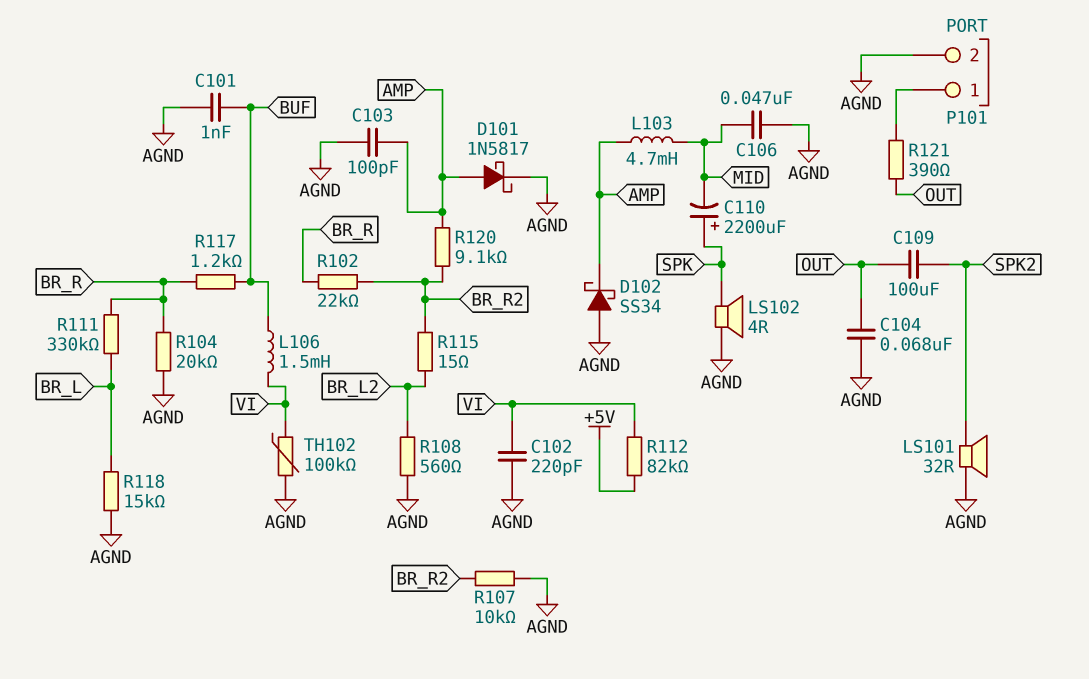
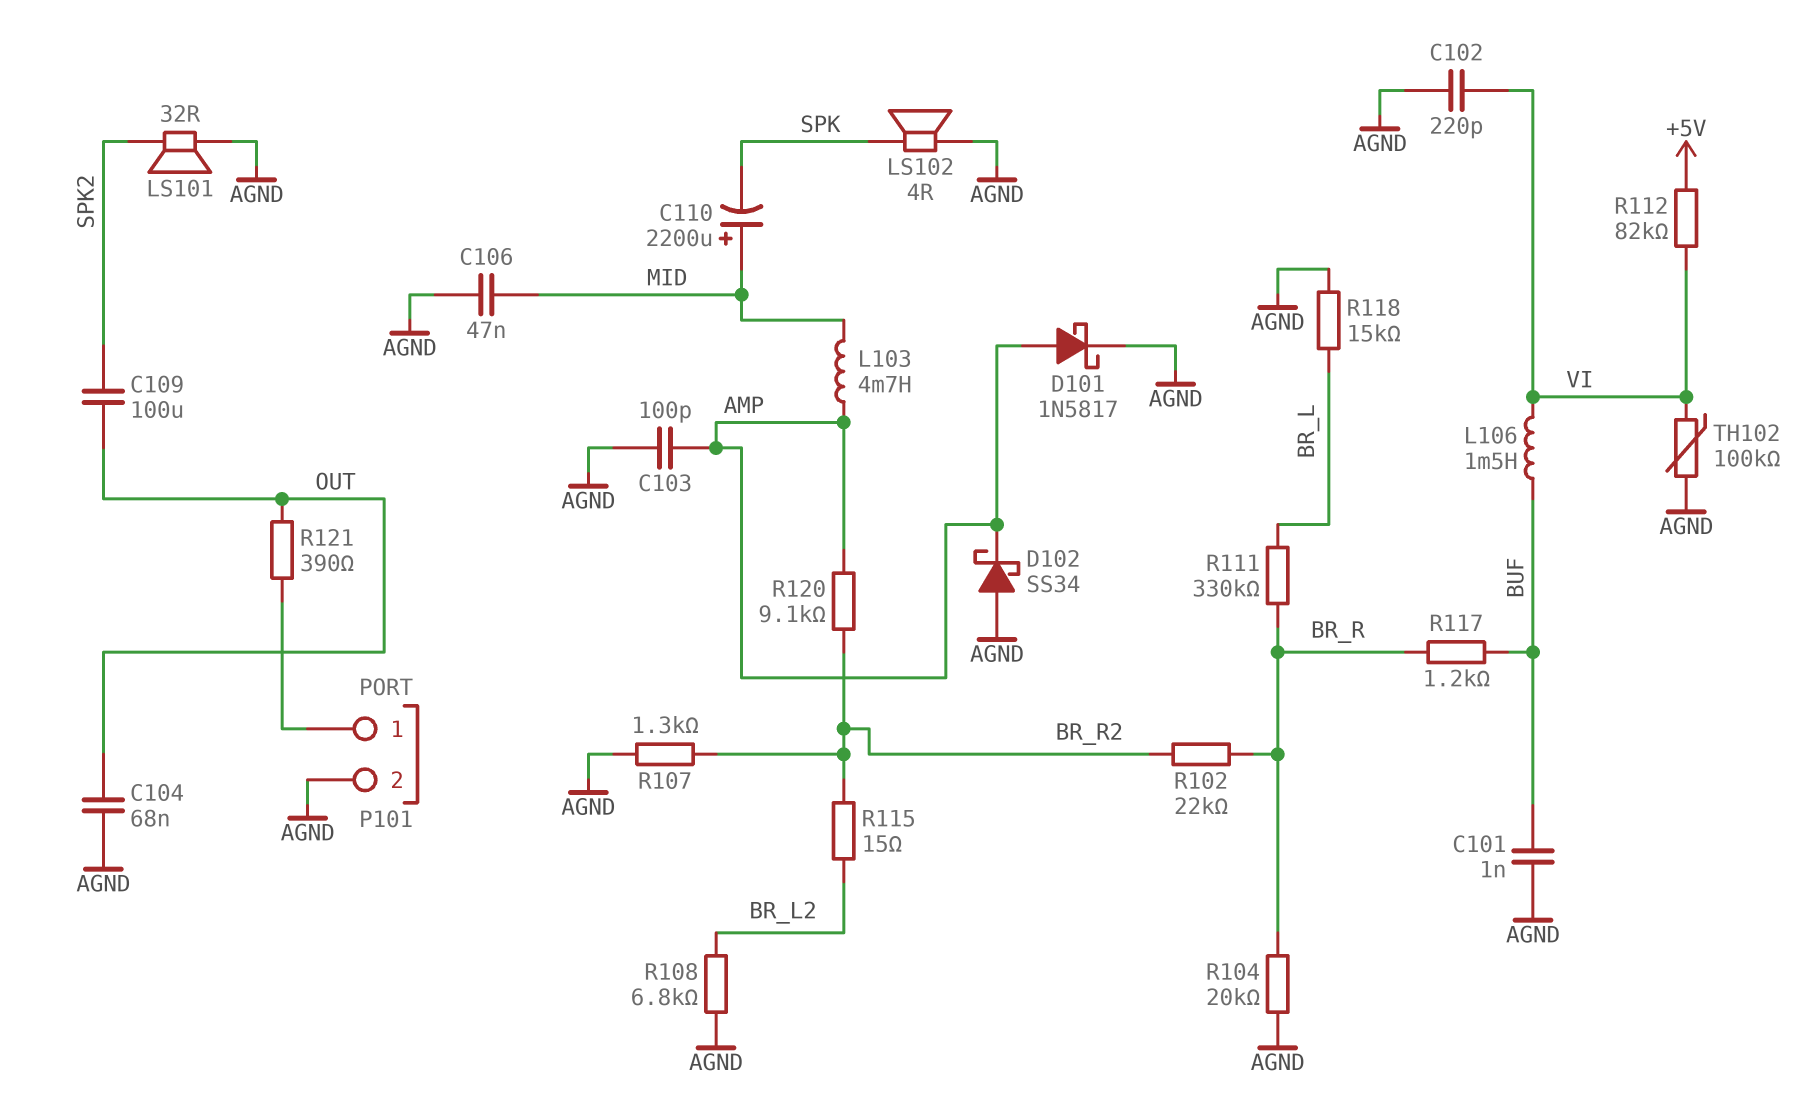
C110: 2200uF (plus SPK, minus MID) -> 2200uF (plus MID, minus SPK)
R107: 10k (AGND, BR_R2) -> 1.3k (AGND, BR_R2)
R108: 560 (AGND, BR_L2) -> 6.8k (AGND, BR_L2)

